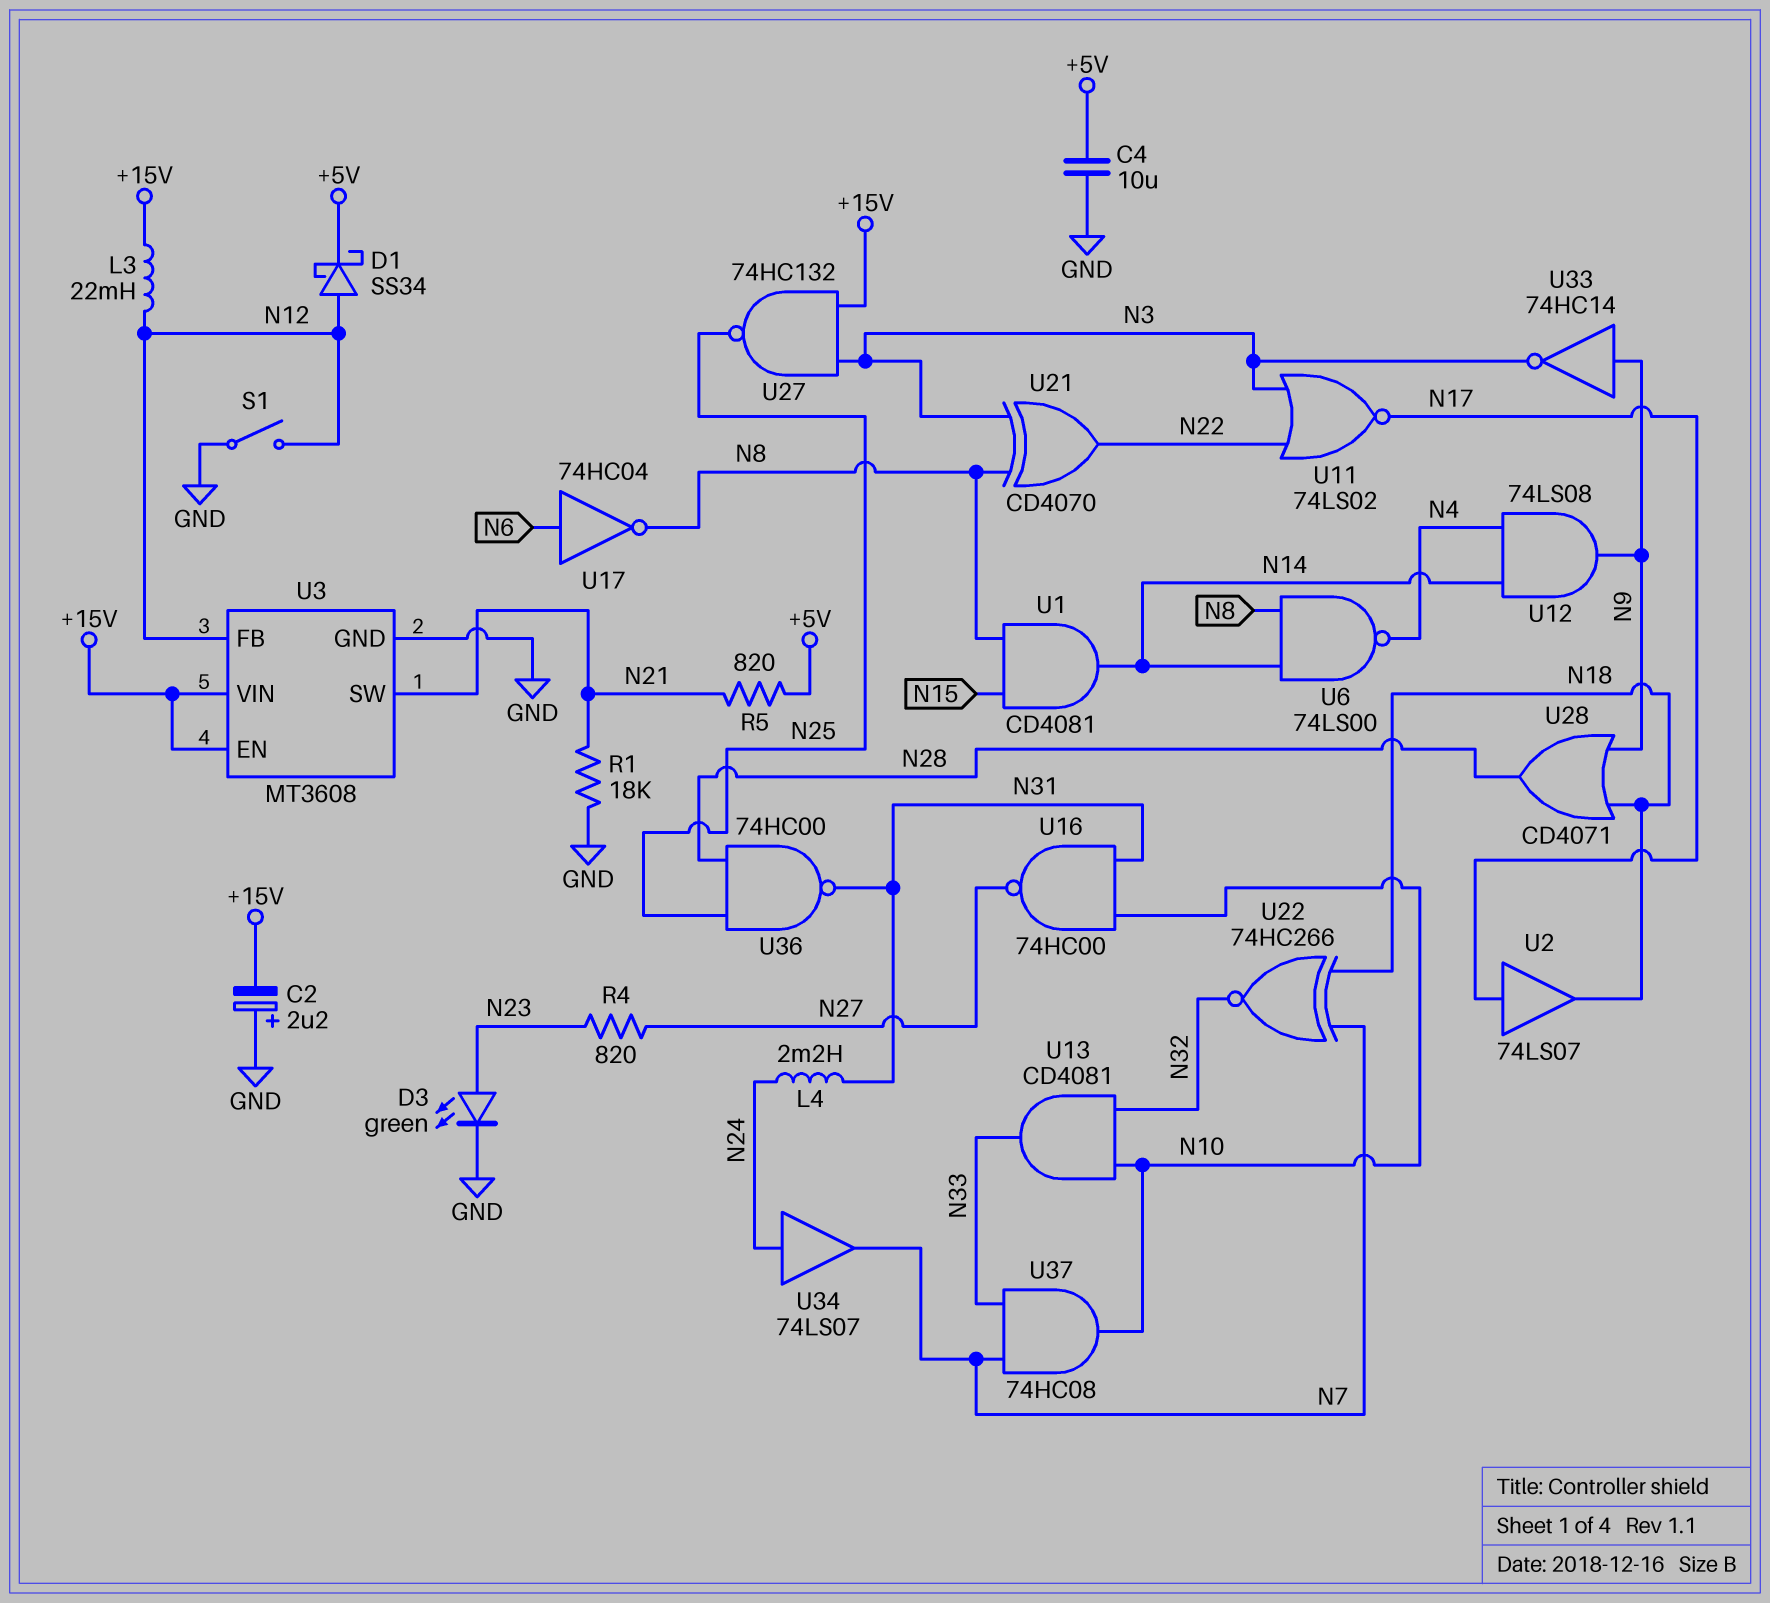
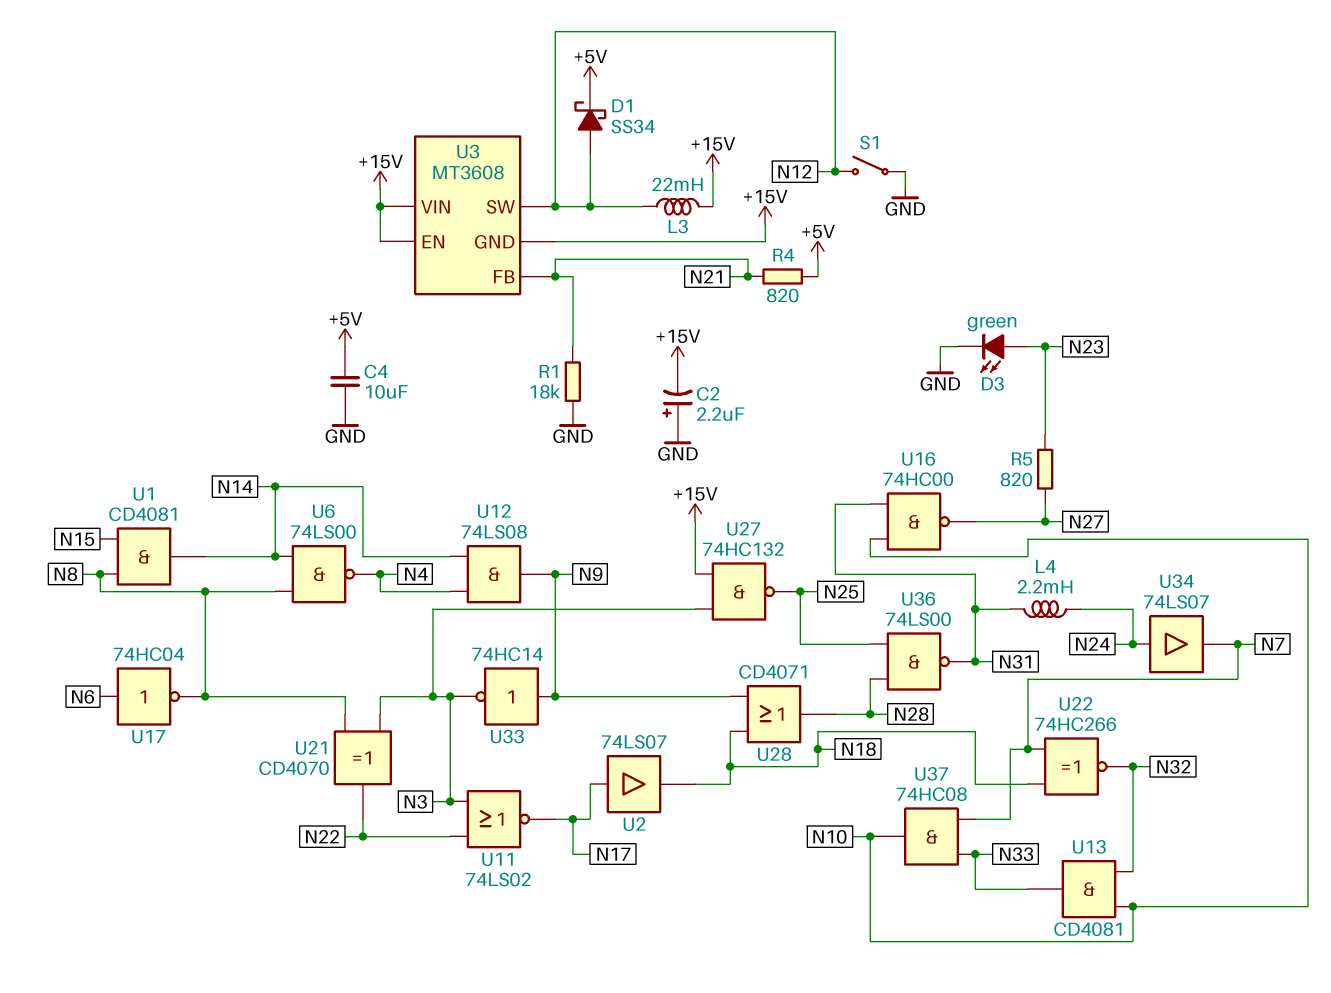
R4: 820 (N23, N27) -> 820 (+5V, N21)
R5: 820 (+5V, N21) -> 820 (N23, N27)
U3 pin FB: N12 -> N21
U3 pin GND: GND -> +15V
U3 pin SW: N21 -> N12
U36: NAND 74HC00 (in N25, in N28, out N31) -> NAND 74LS00 (in N25, in N28, out N31)

